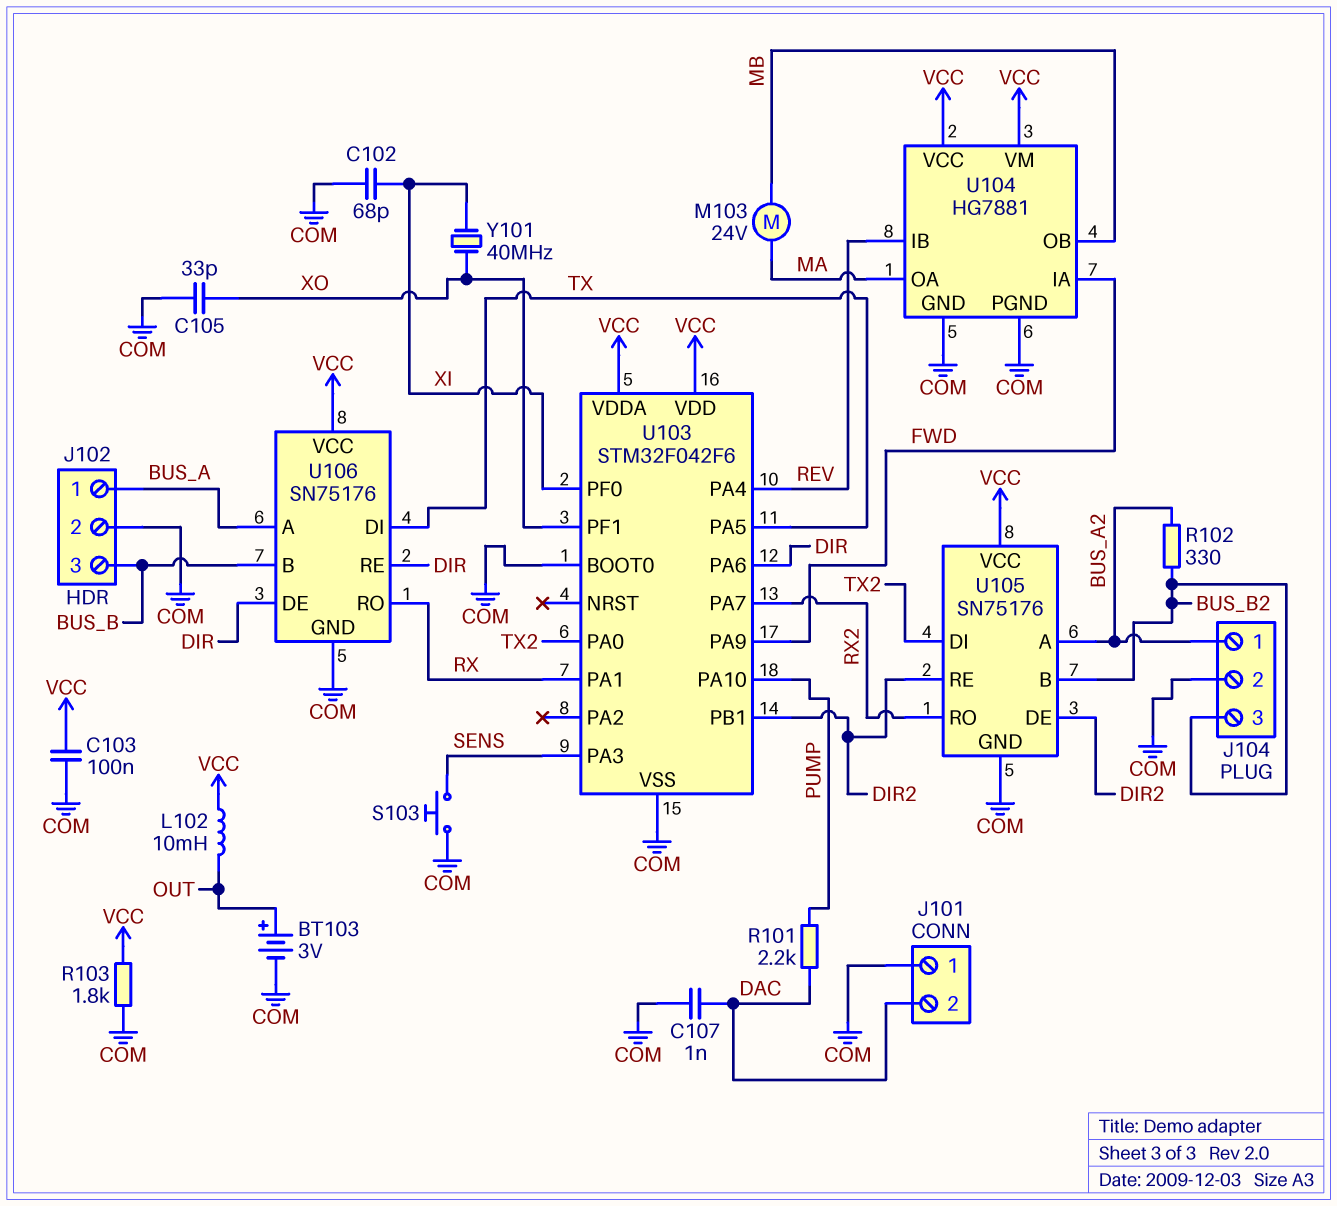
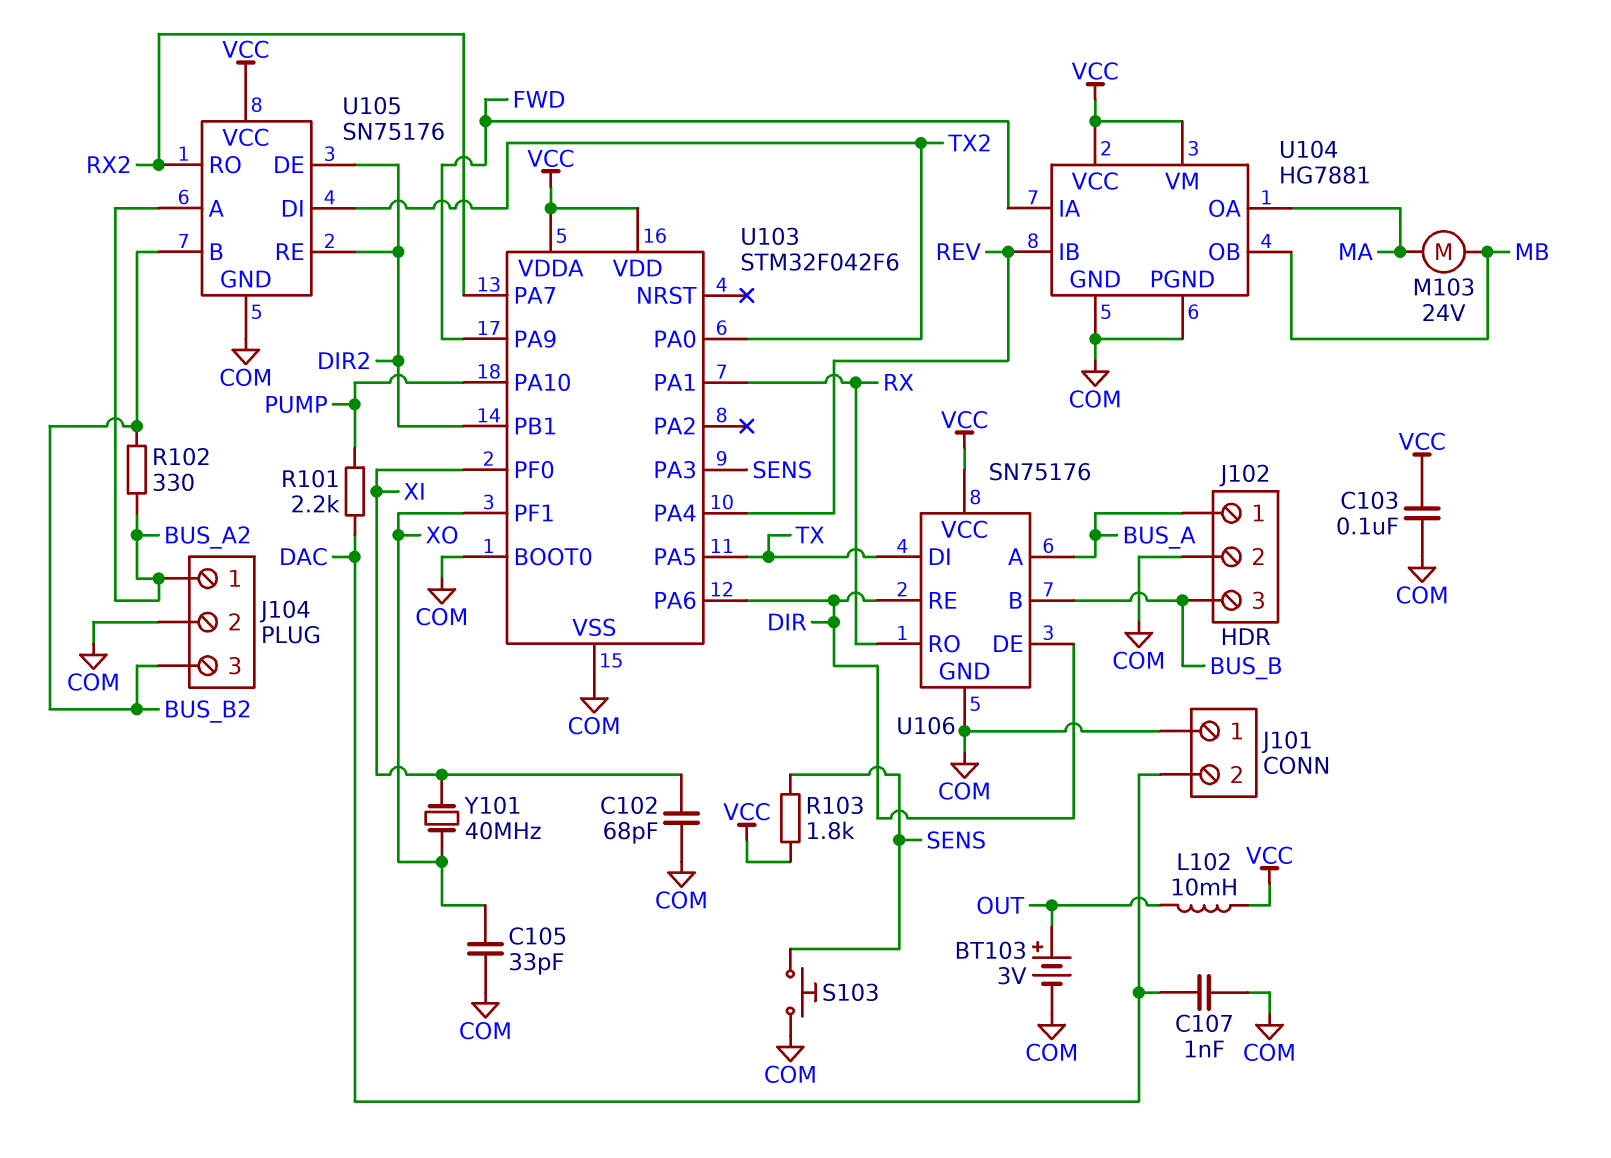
R103: 1.8k (COM, VCC) -> 1.8k (SENS, VCC)

